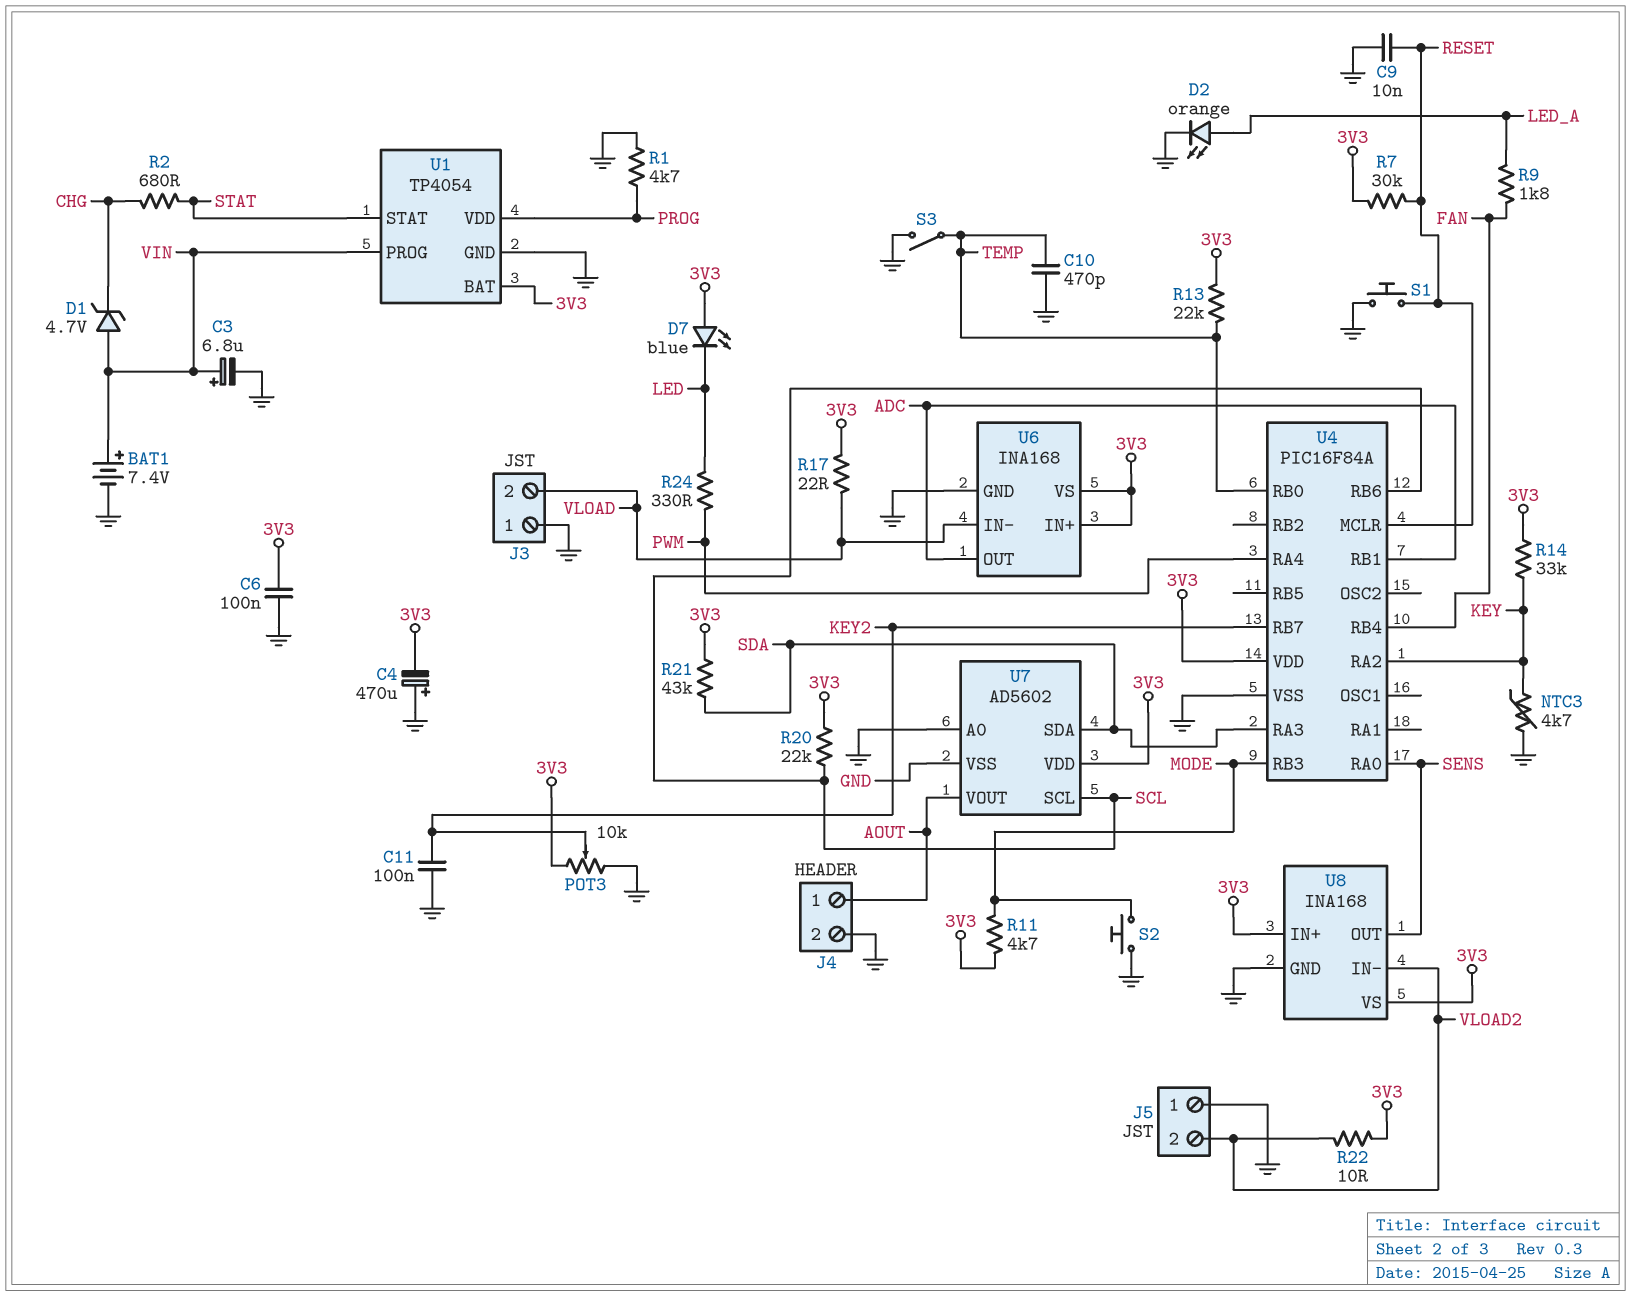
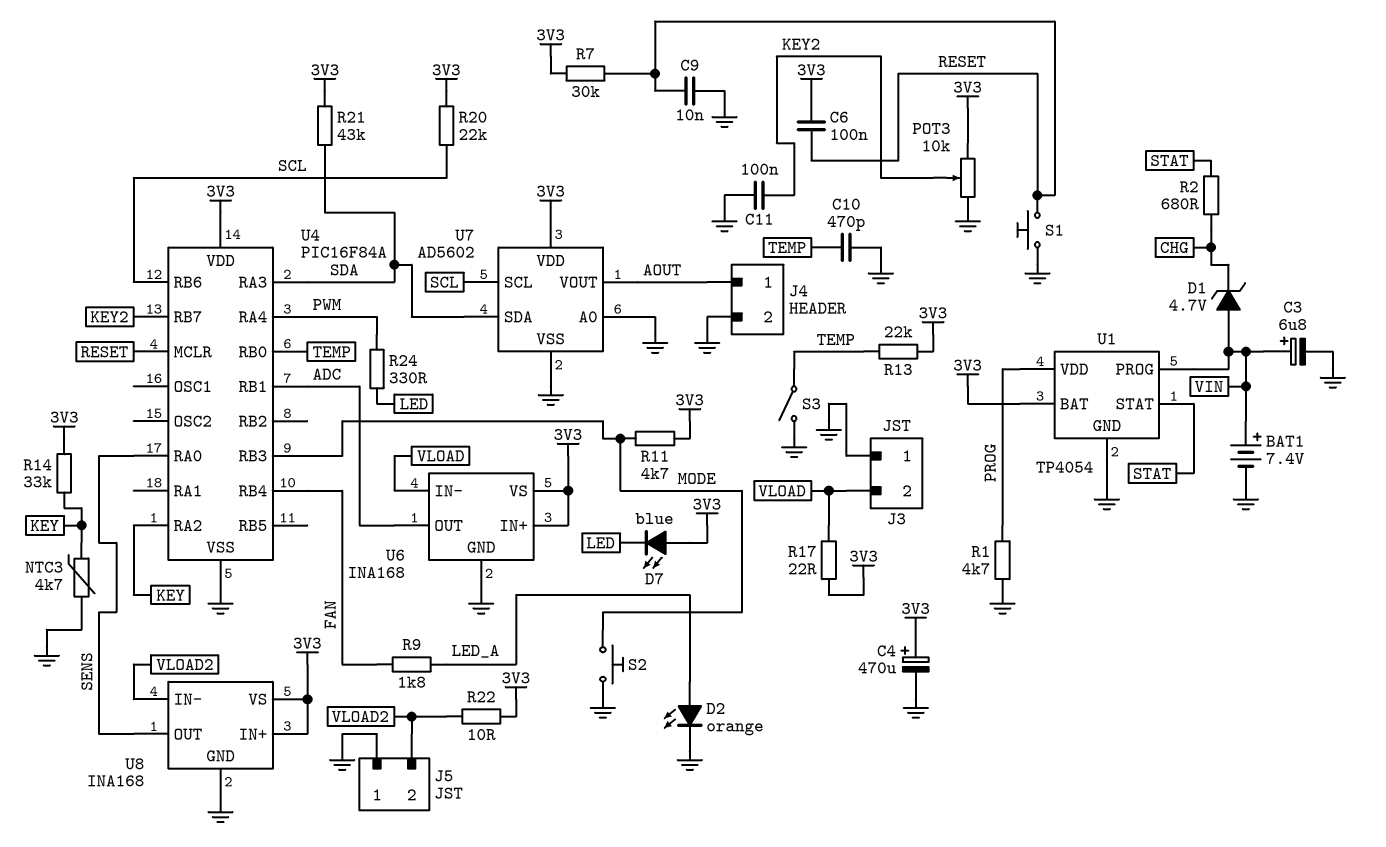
C4: 470uF (plus GND, minus 3V3) -> 470uF (plus 3V3, minus GND)
C6: 100nF (3V3, GND) -> 100nF (3V3, RESET)

